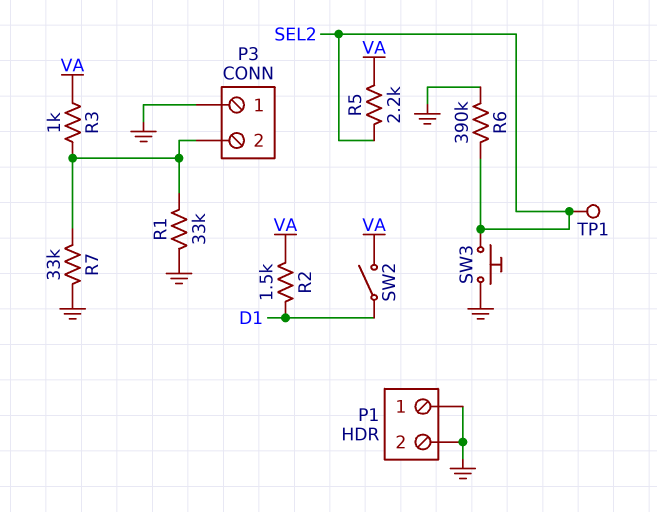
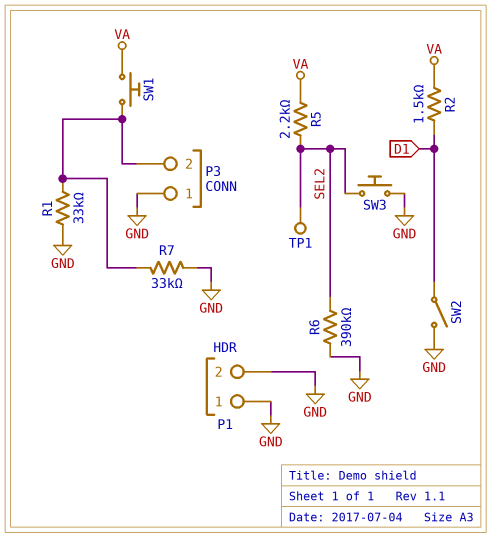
R3: 1k (P3/2, VA) -> none
SW1: none -> button (P3/2, VA)
SW2: switch (D1, VA) -> switch (D1, GND)

